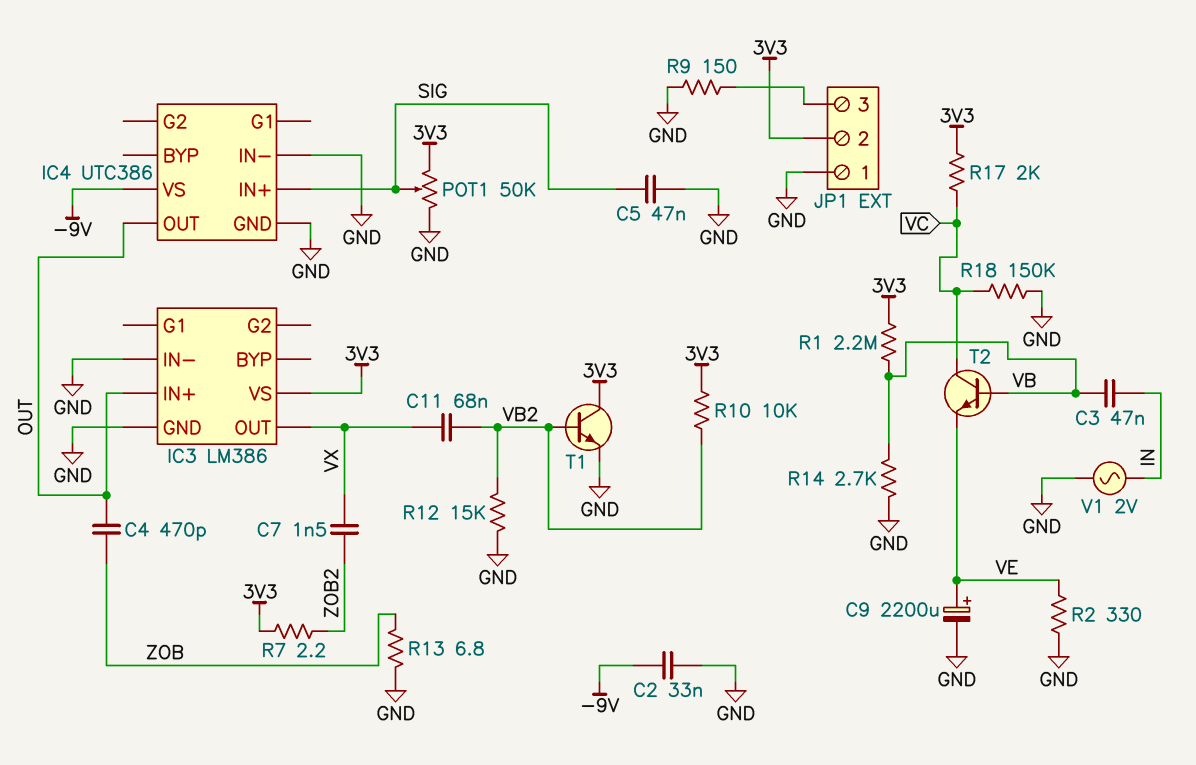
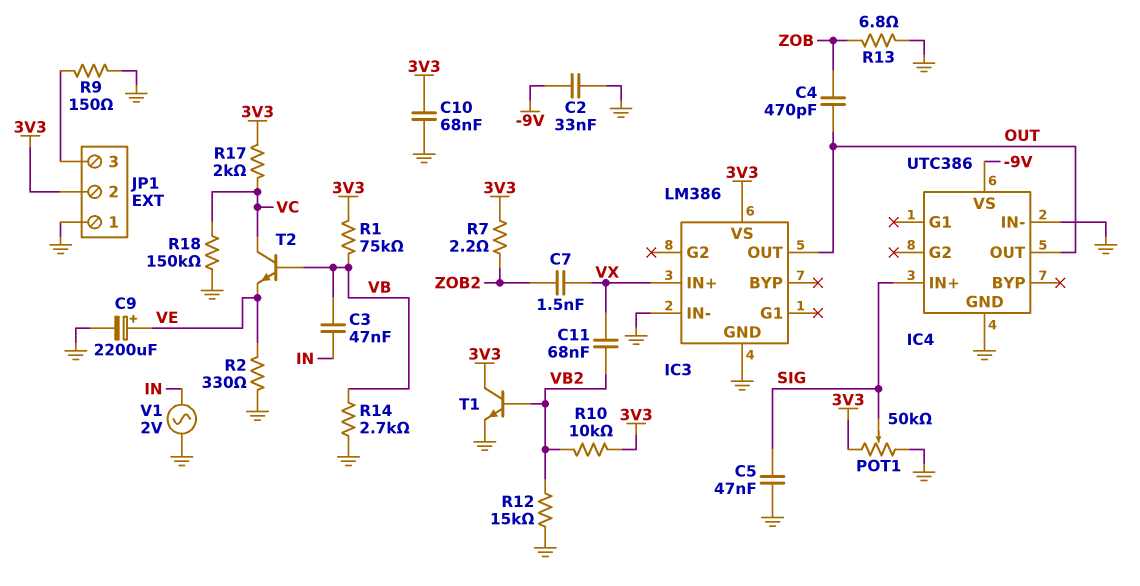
C10: none -> 68nF (3V3, GND)
IC3 pin IN+: OUT -> VX
IC3 pin OUT: VX -> OUT
R1: 2.2M (3V3, VB) -> 75k (3V3, VB)

